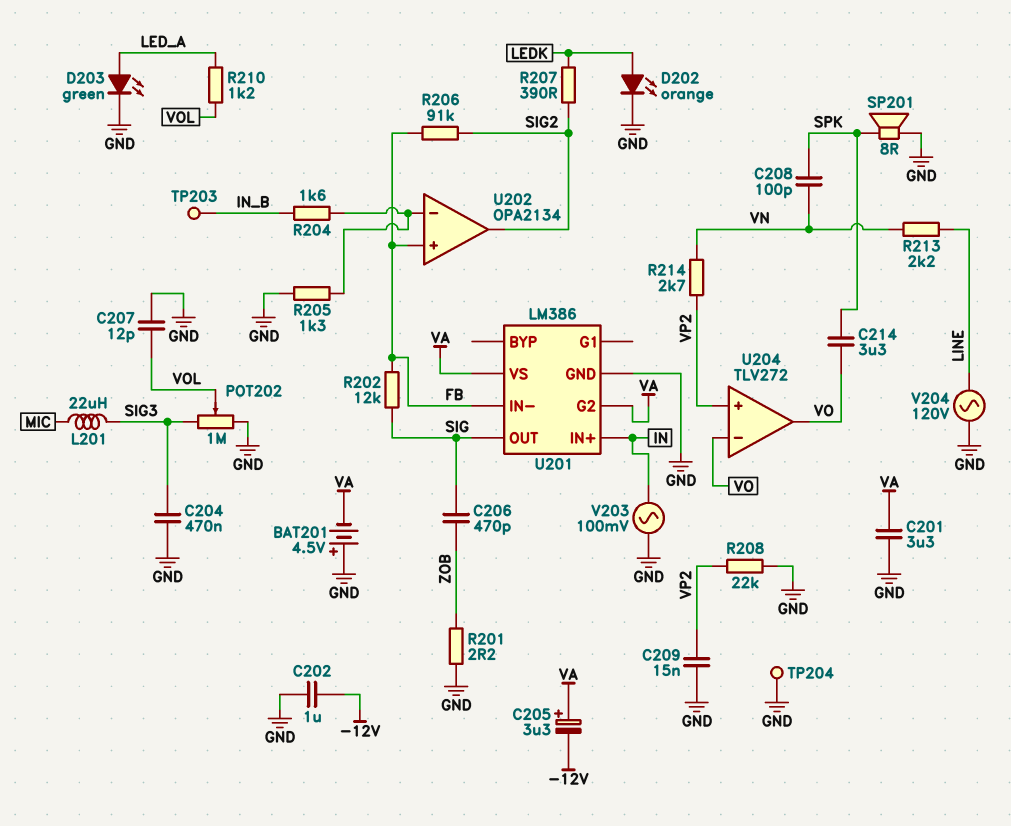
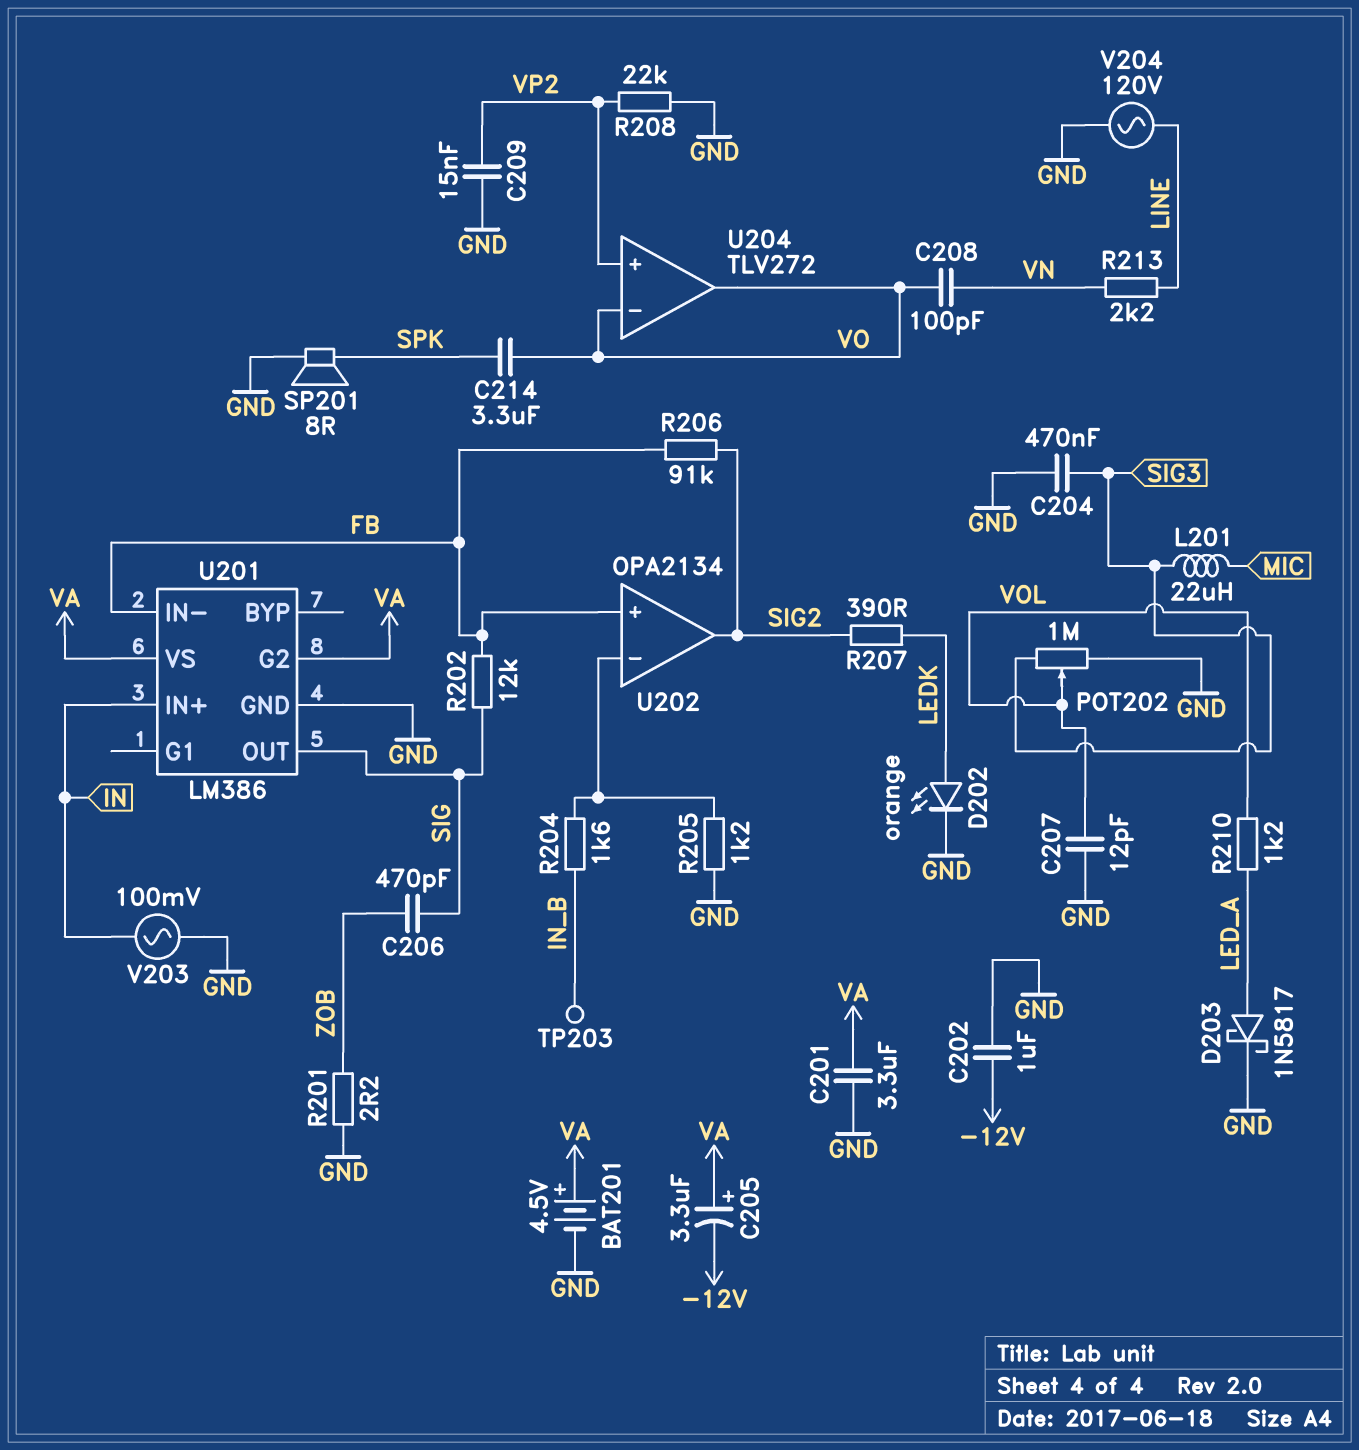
BAT201: 4.5V (plus GND, minus VA) -> 4.5V (plus VA, minus GND)
C208: 100pF (SPK, VN) -> 100pF (VN, VO)
D203: LED green (A LED_A, K GND) -> schottky 1N5817 (A LED_A, K GND)
R205: 1.3k (GND, U202/in-) -> 1.2k (GND, U202/in-)
R214: 2.7k (VN, VP2) -> none
TP204: test point (GND) -> none

